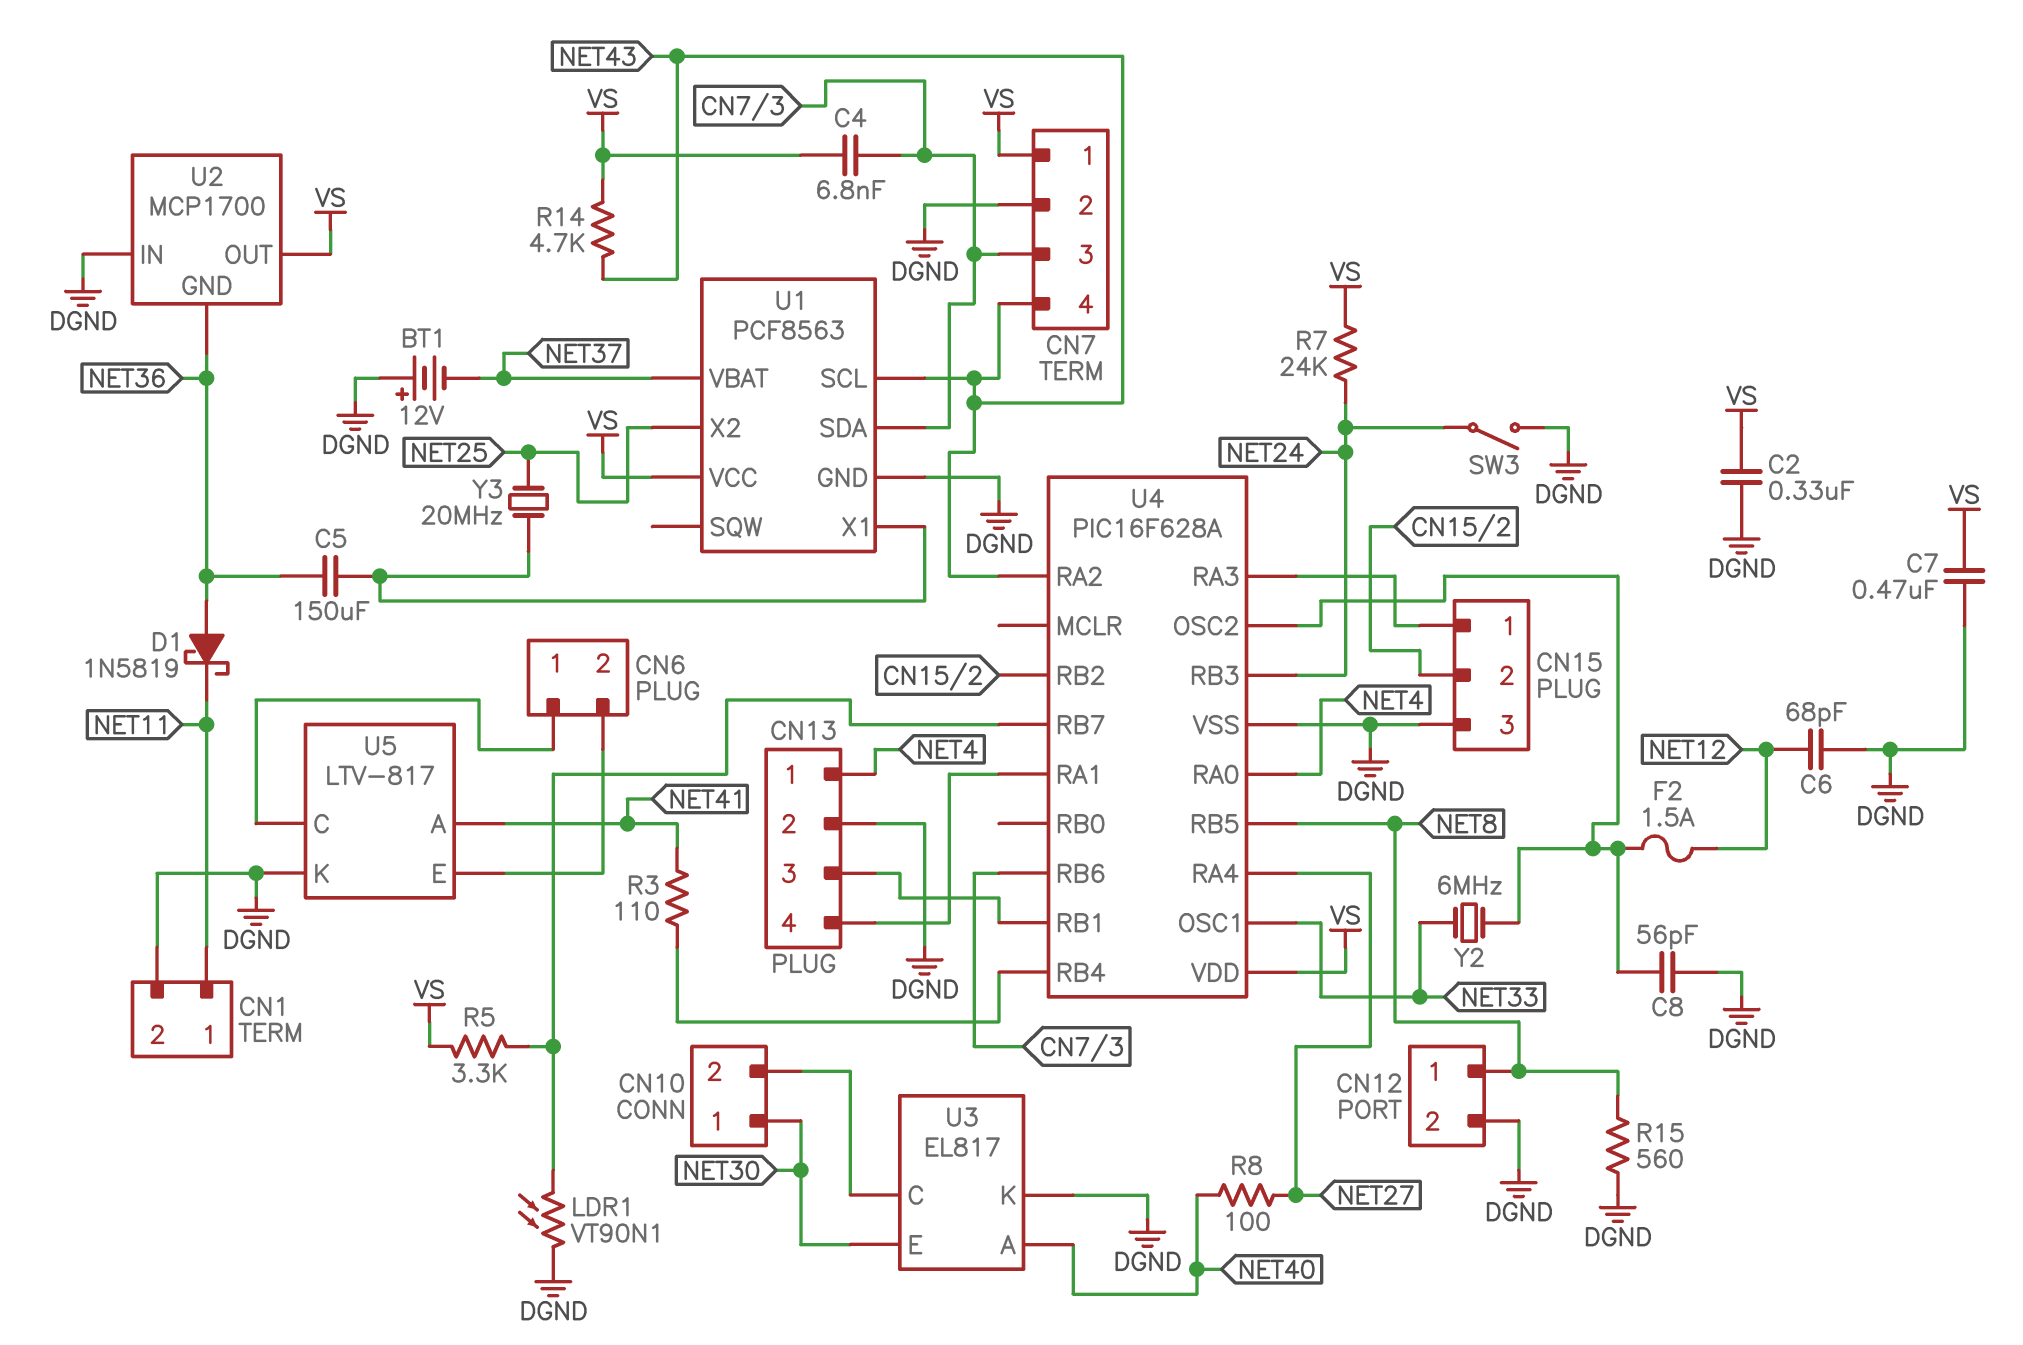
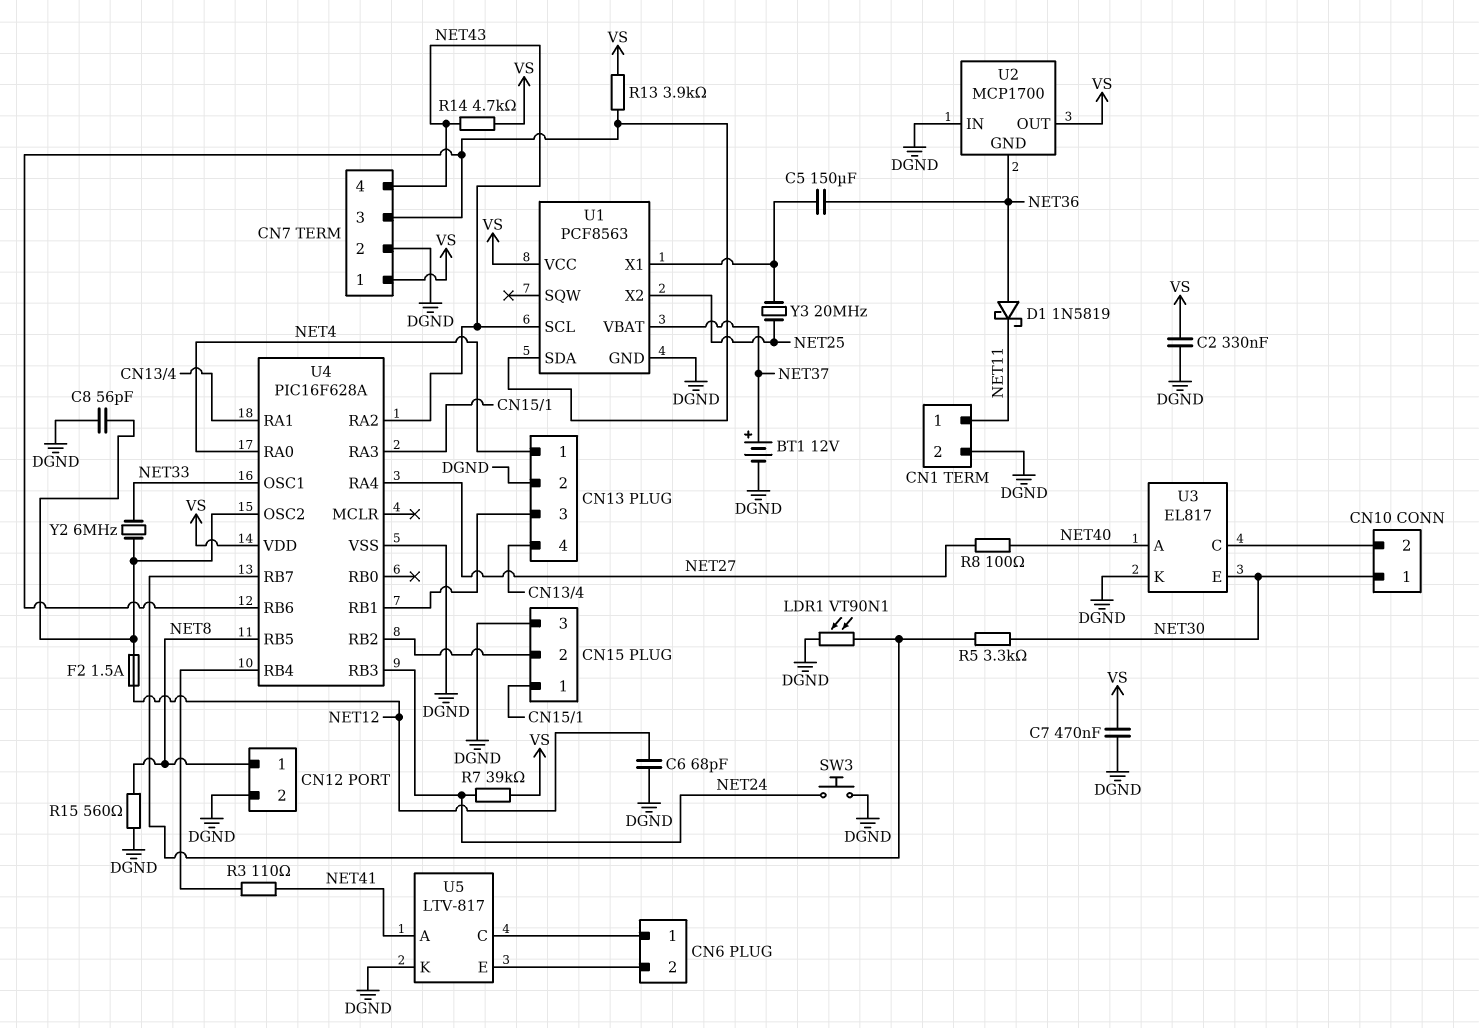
BT1: 12V (plus DGND, minus NET37) -> 12V (plus NET37, minus DGND)
C4: 6.8nF (CN7/3, VS) -> none
R5: 3.3k (U4/RB7, VS) -> 3.3k (NET30, U4/RB7)
R7: 24k (NET24, VS) -> 39k (NET24, VS)
R13: none -> 3.9k (CN7/3, VS)
SW3: switch (DGND, NET24) -> button (DGND, NET24)

